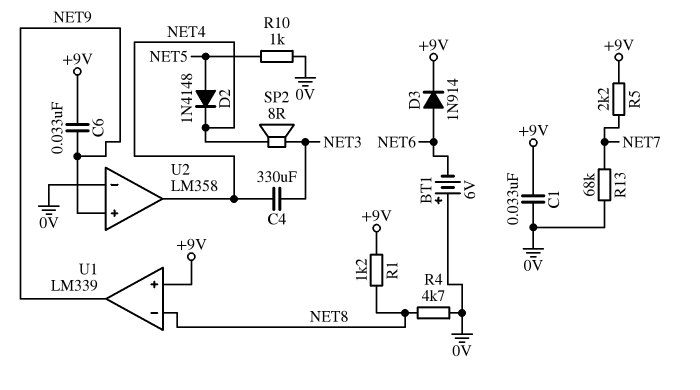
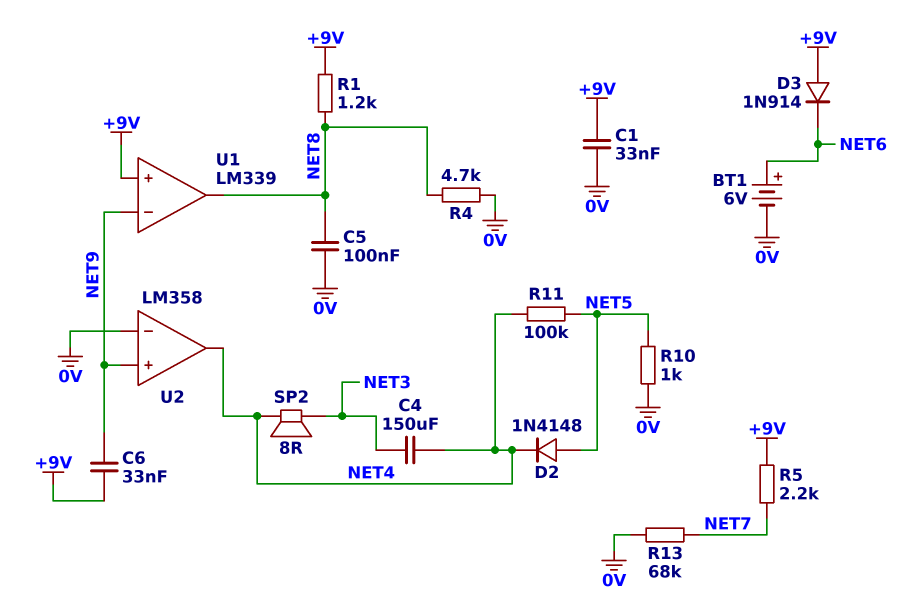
BT1: 6V (plus 0V, minus NET6) -> 6V (plus NET6, minus 0V)
C4: 330uF (NET3, NET4) -> 150uF (NET3, NET4)
C5: none -> 100nF (0V, NET8)
D3: diode 1N914 (A NET6, K +9V) -> diode 1N914 (A +9V, K NET6)
R11: none -> 100k (NET4, NET5)
U1 pin in-: NET8 -> NET9
U1 pin out: NET9 -> NET8

